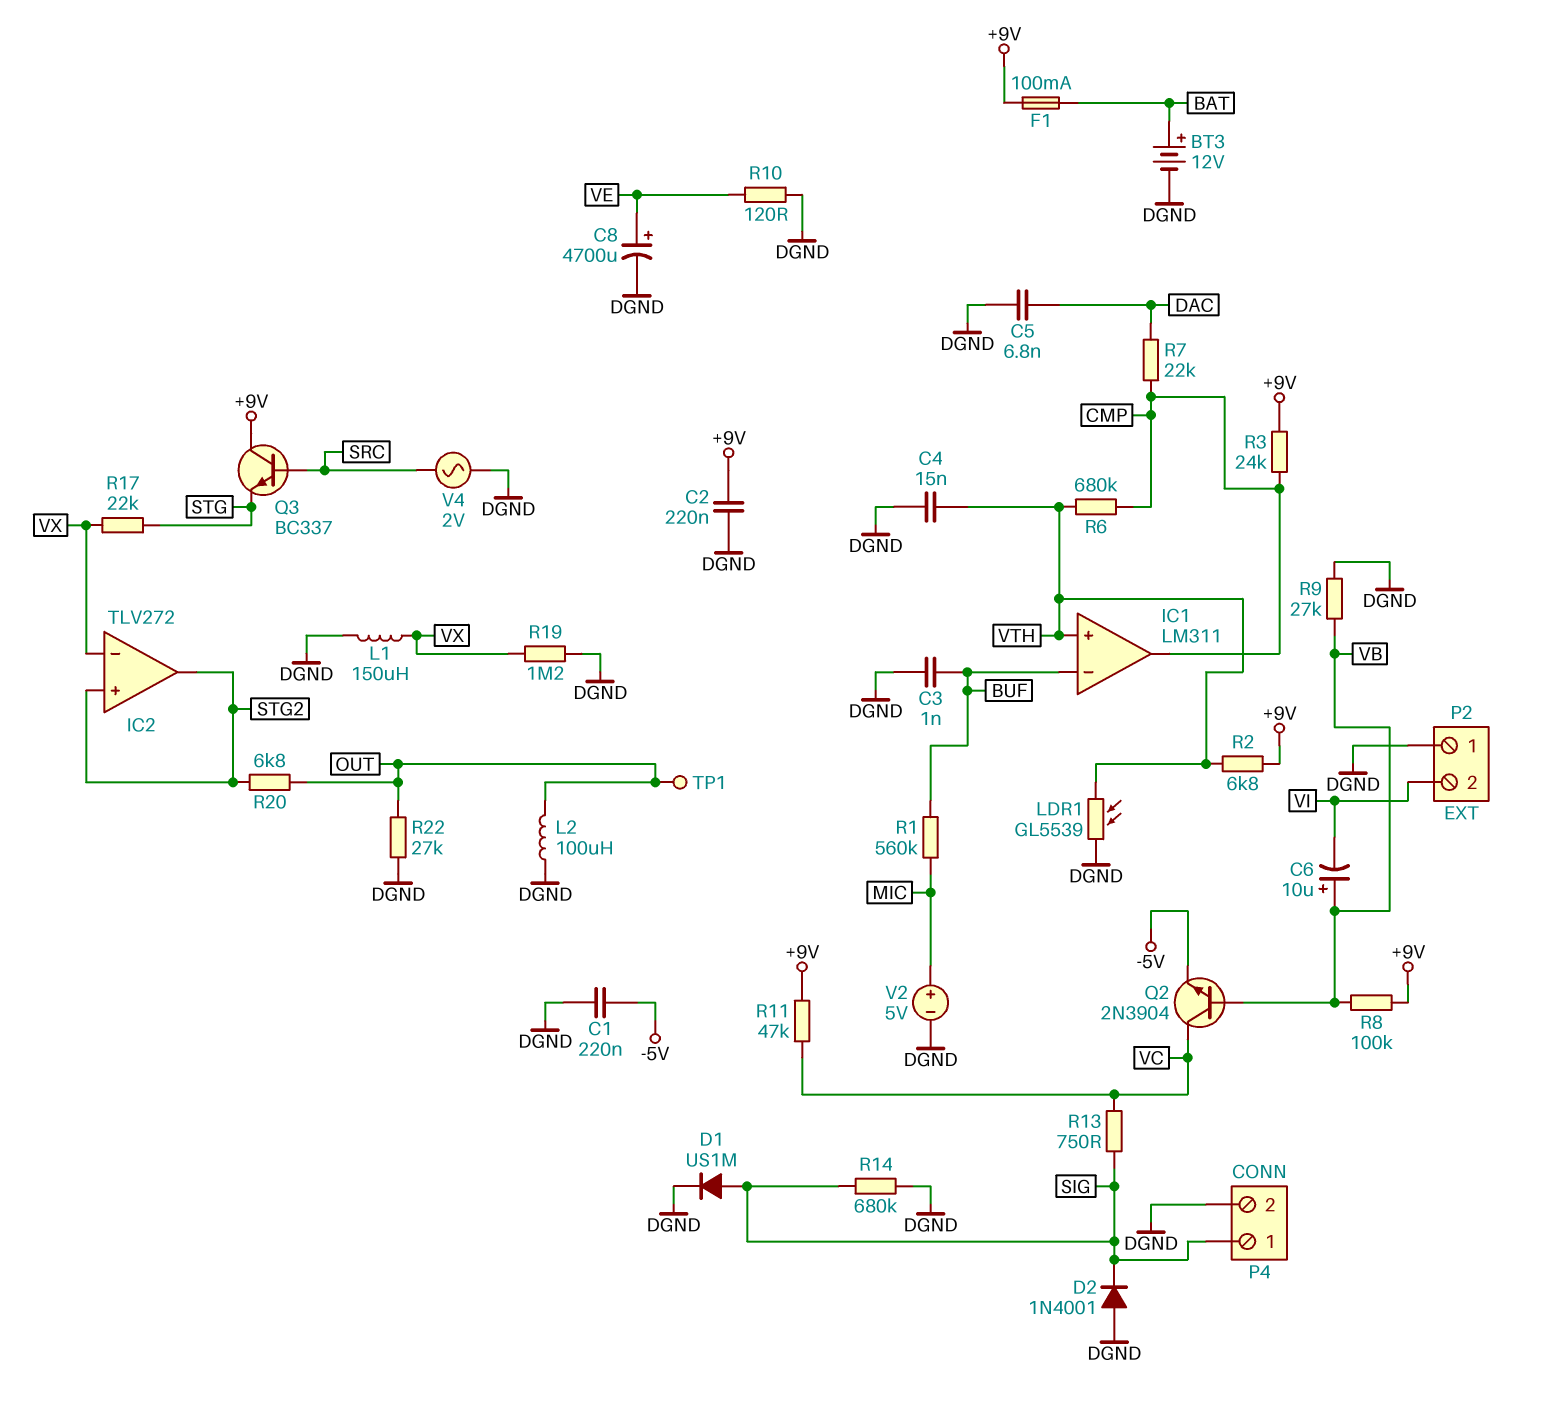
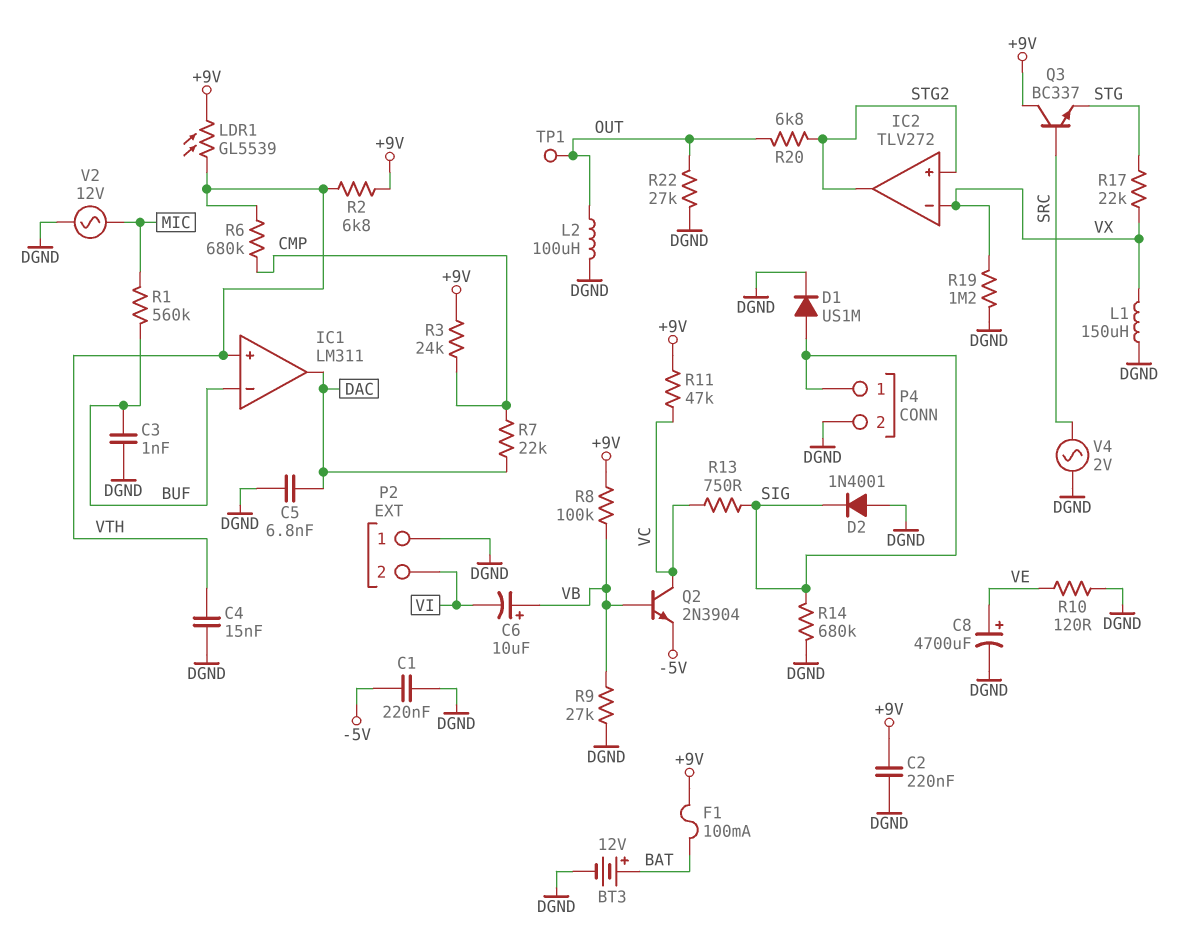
IC1 pin out: CMP -> DAC
LDR1: GL5539 (DGND, VTH) -> GL5539 (+9V, VTH)
V2: 5V (plus MIC, minus DGND) -> AC 12V (DGND, MIC)

